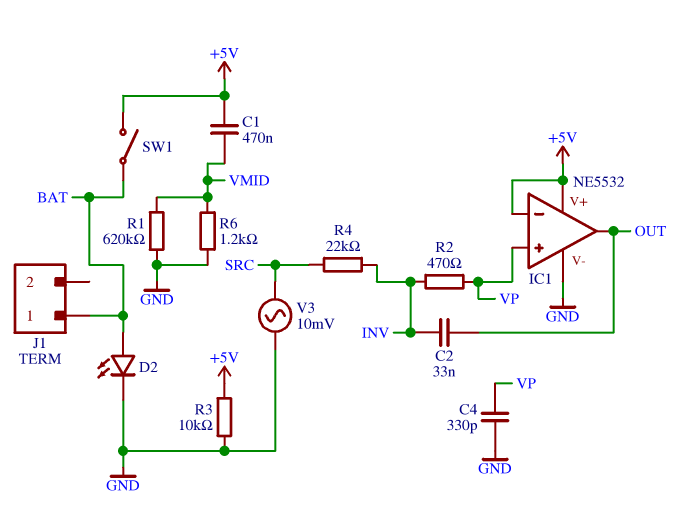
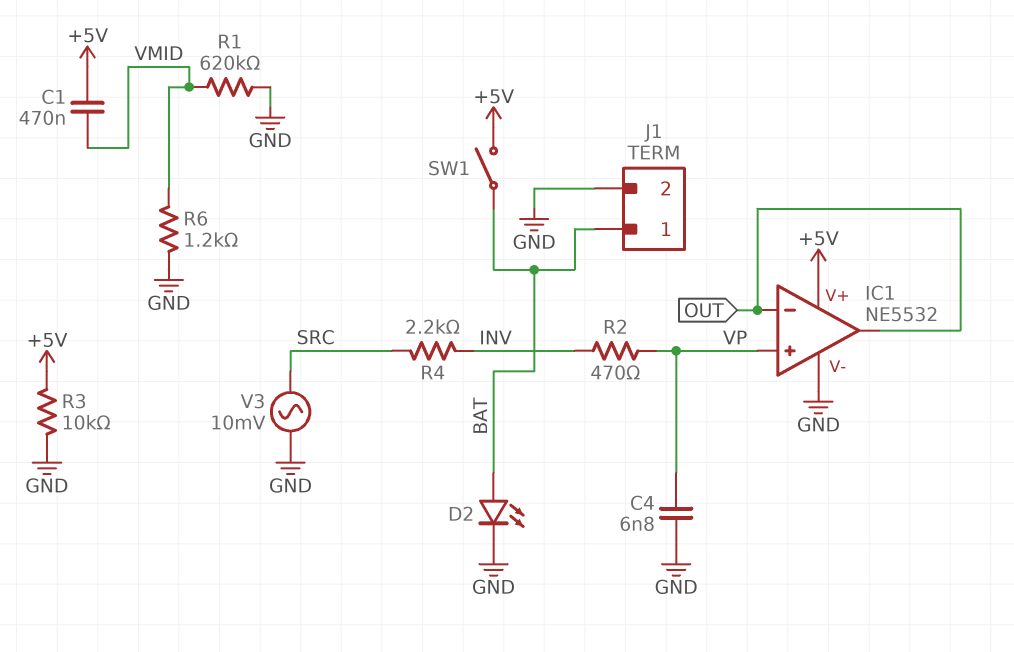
C2: 33nF (INV, OUT) -> none
C4: 330pF (GND, VP) -> 6.8nF (GND, VP)
IC1 pin in-: +5V -> OUT
J1 pin 2: none -> GND
R4: 22k (INV, SRC) -> 2.2k (INV, SRC)

